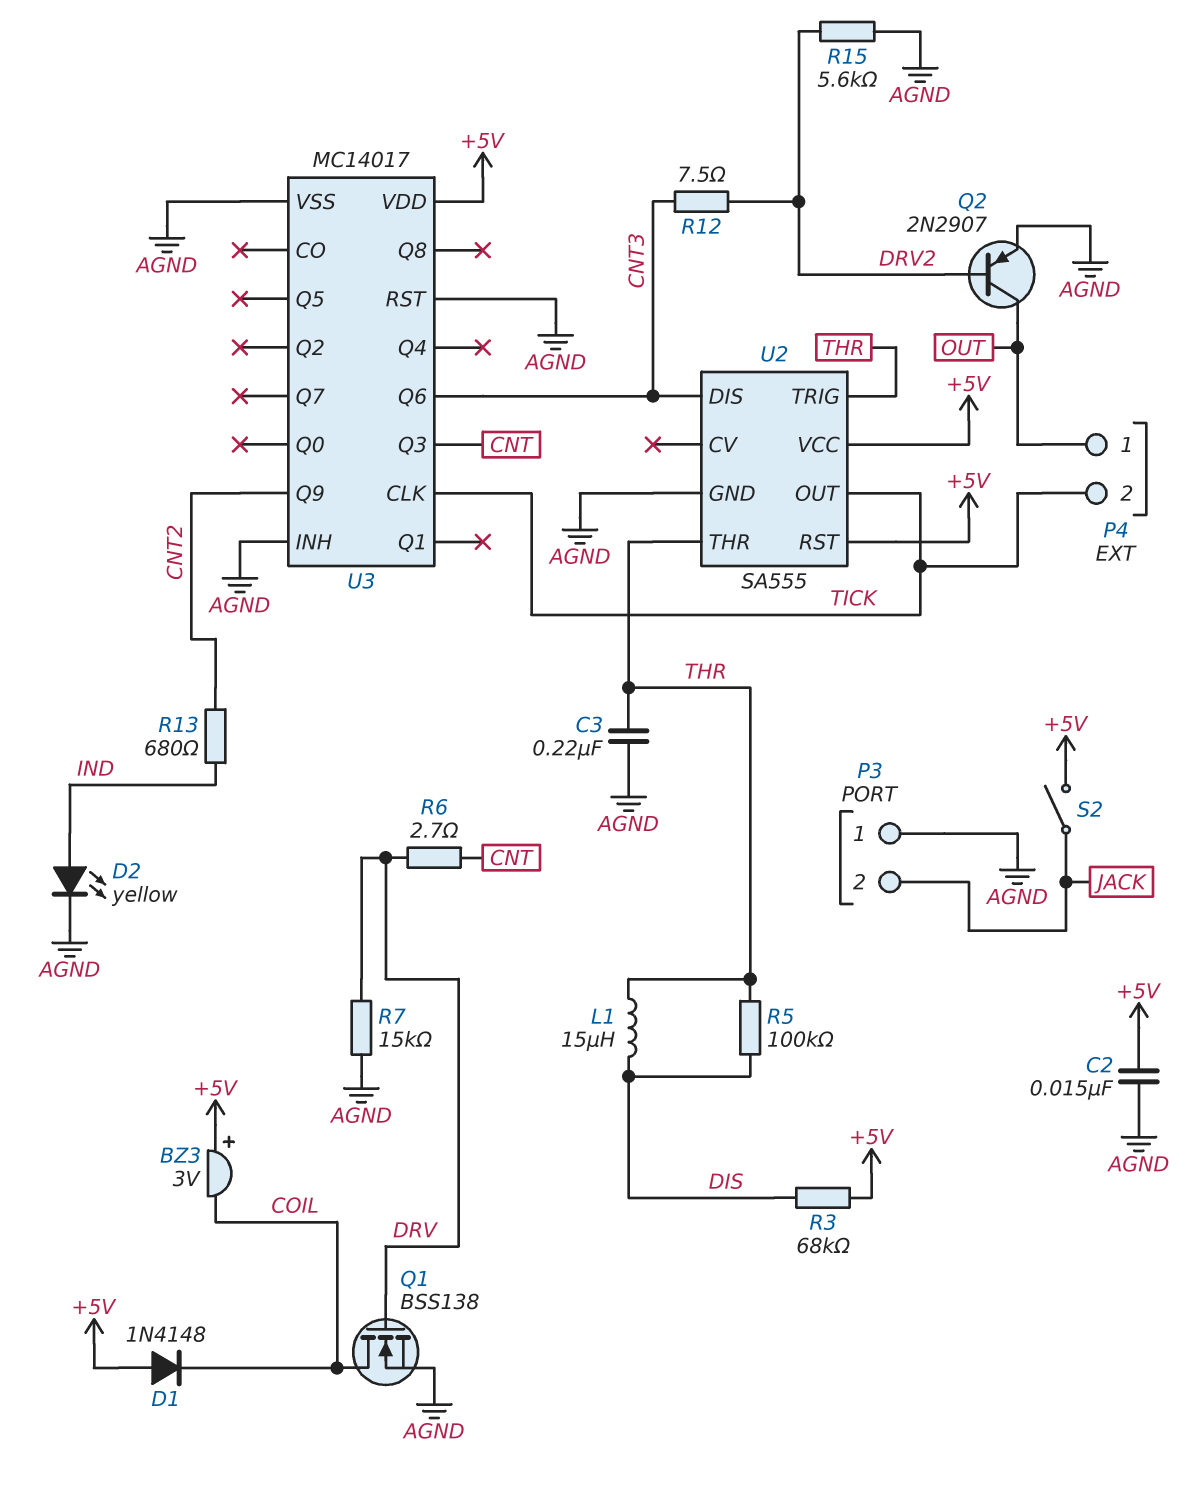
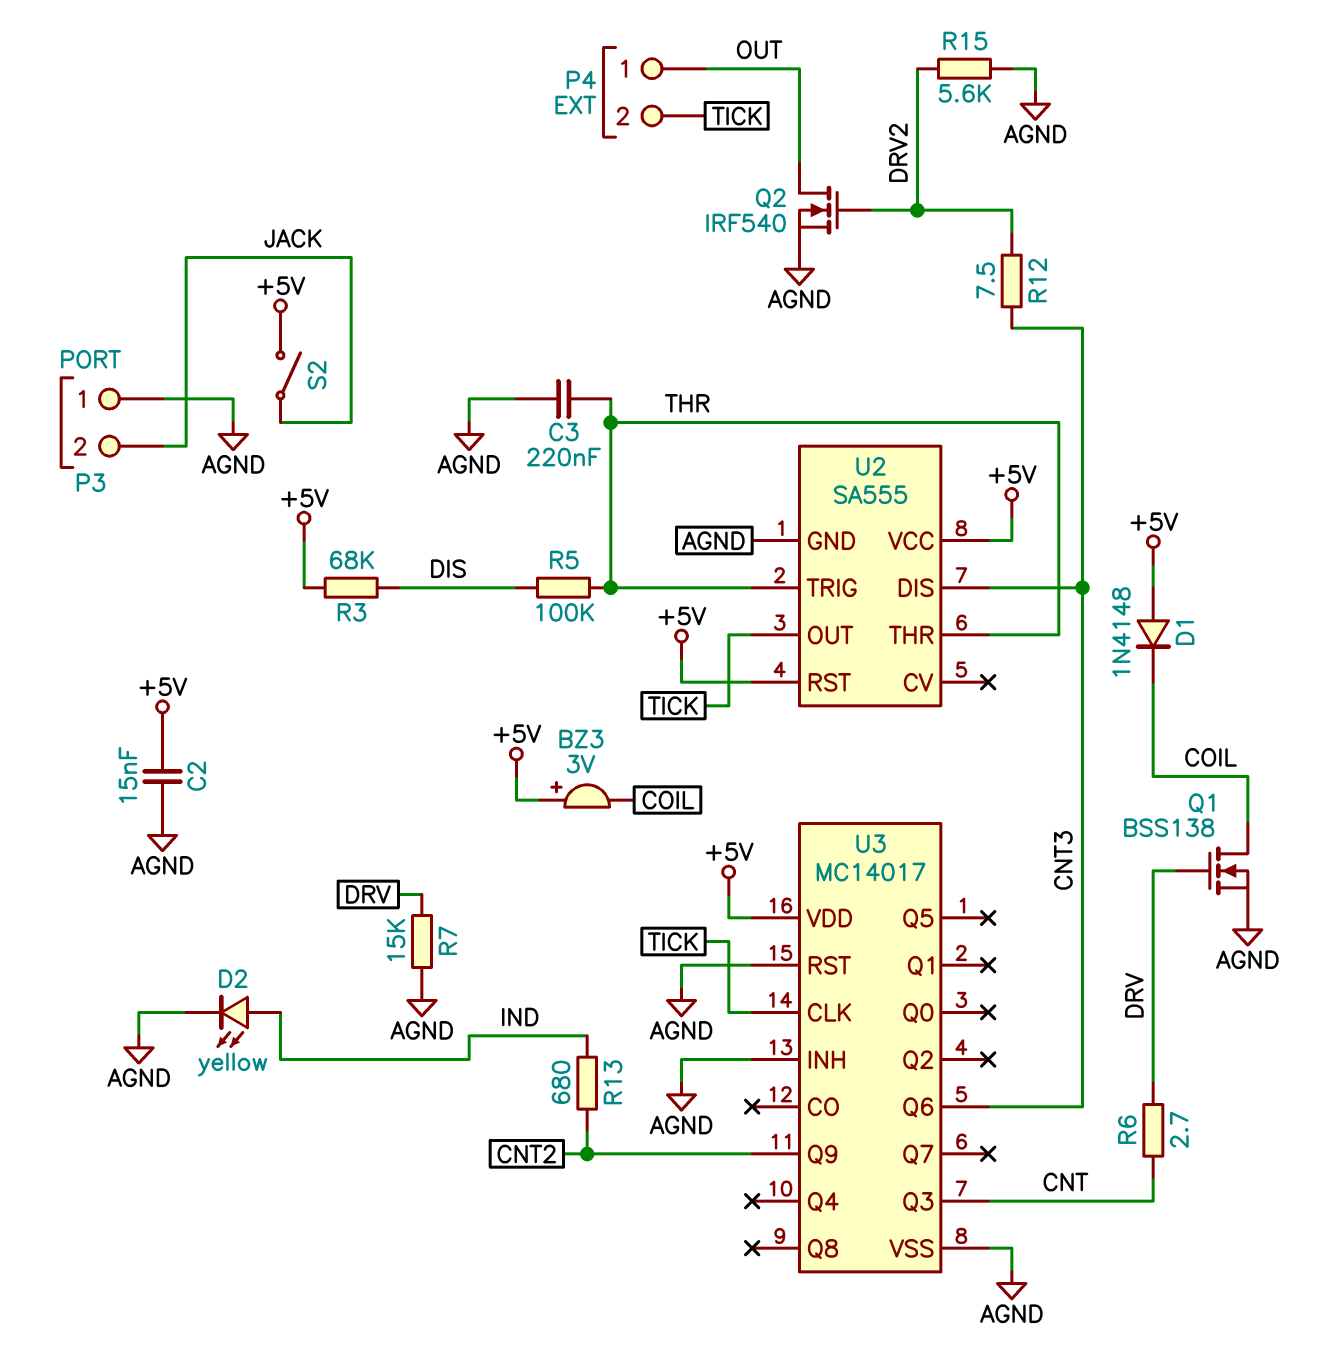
L1: 15uH (DIS, THR) -> none
Q2: PNP 2N2907 (B DRV2, C OUT, E AGND) -> NMOS IRF540 (G DRV2, D OUT, S AGND)

